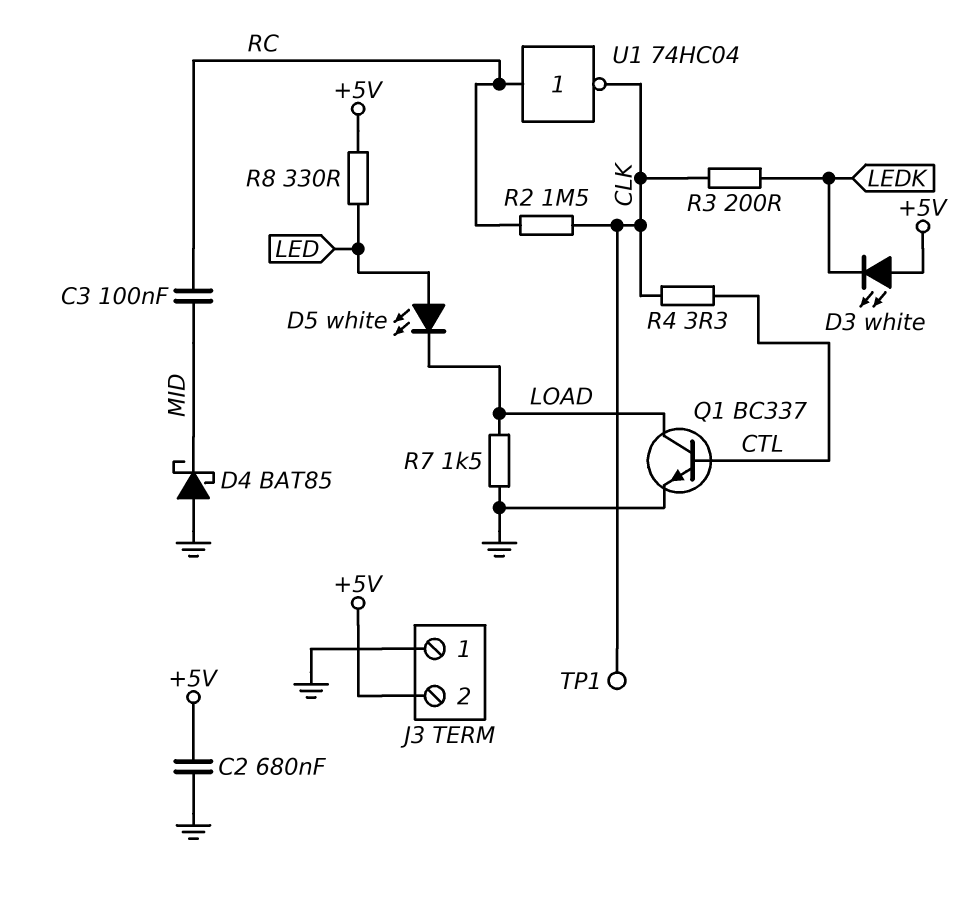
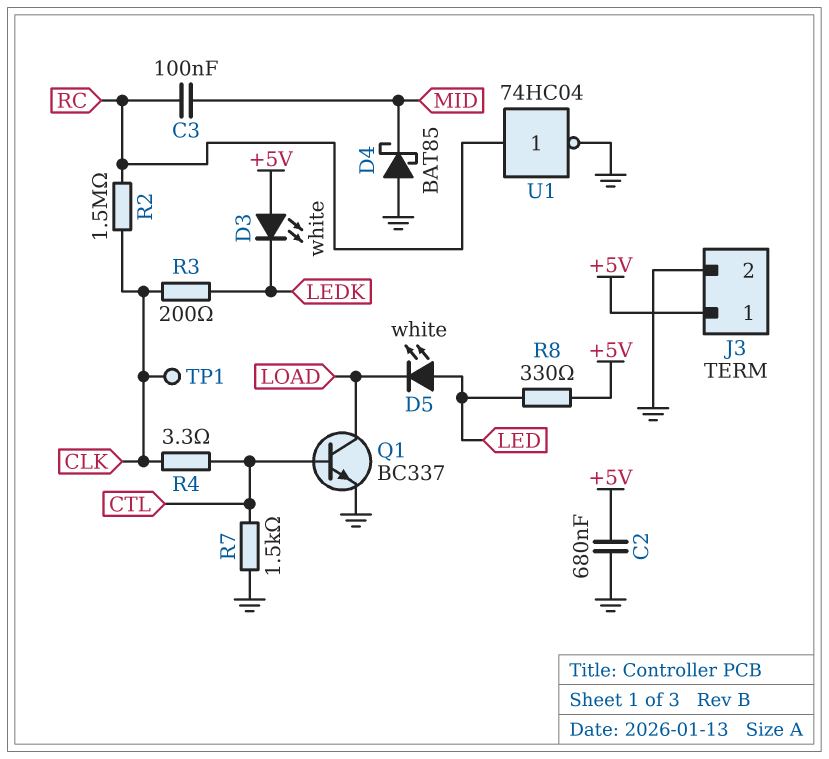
J3 pin 1: GND -> +5V
J3 pin 2: +5V -> GND
R7: 1.5k (GND, LOAD) -> 1.5k (CTL, GND)
U1: NOT 74HC04 (in RC, out CLK) -> NOT 74HC04 (in RC, out GND)

